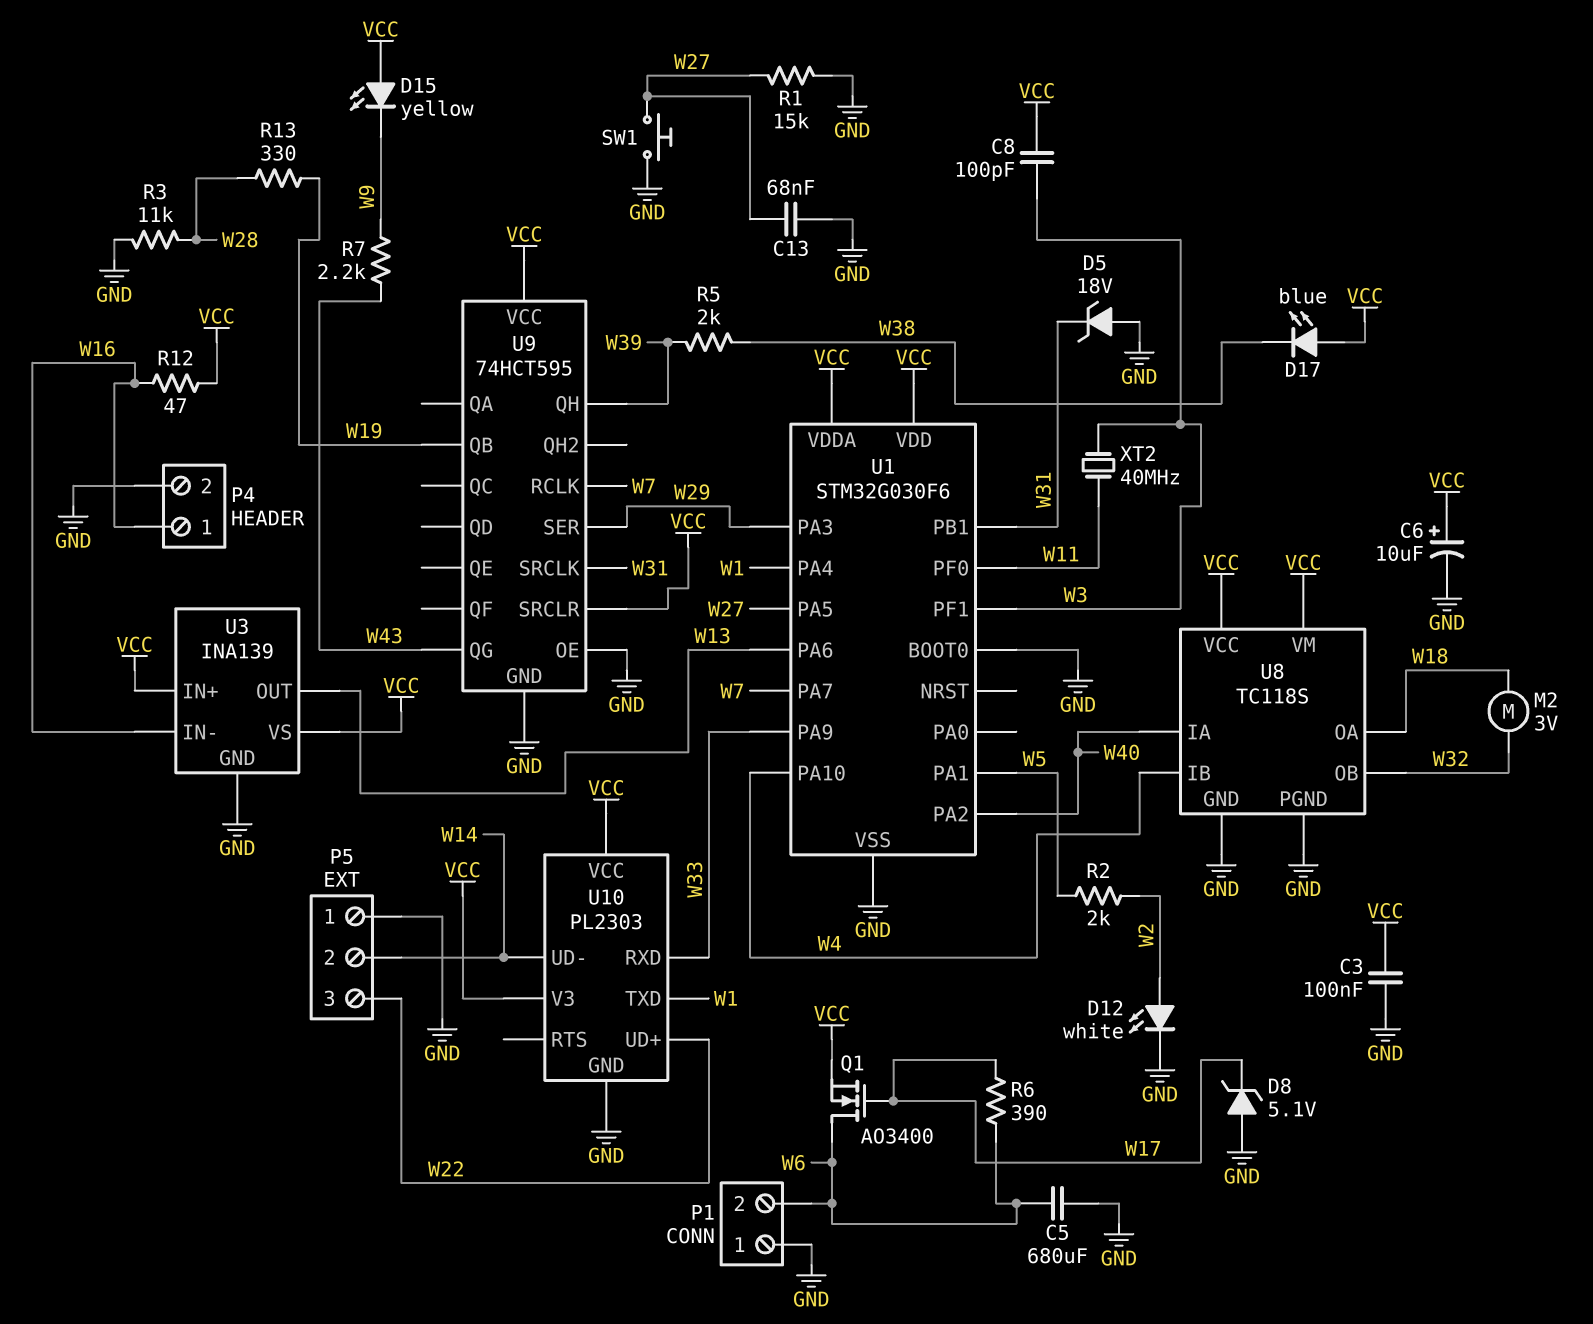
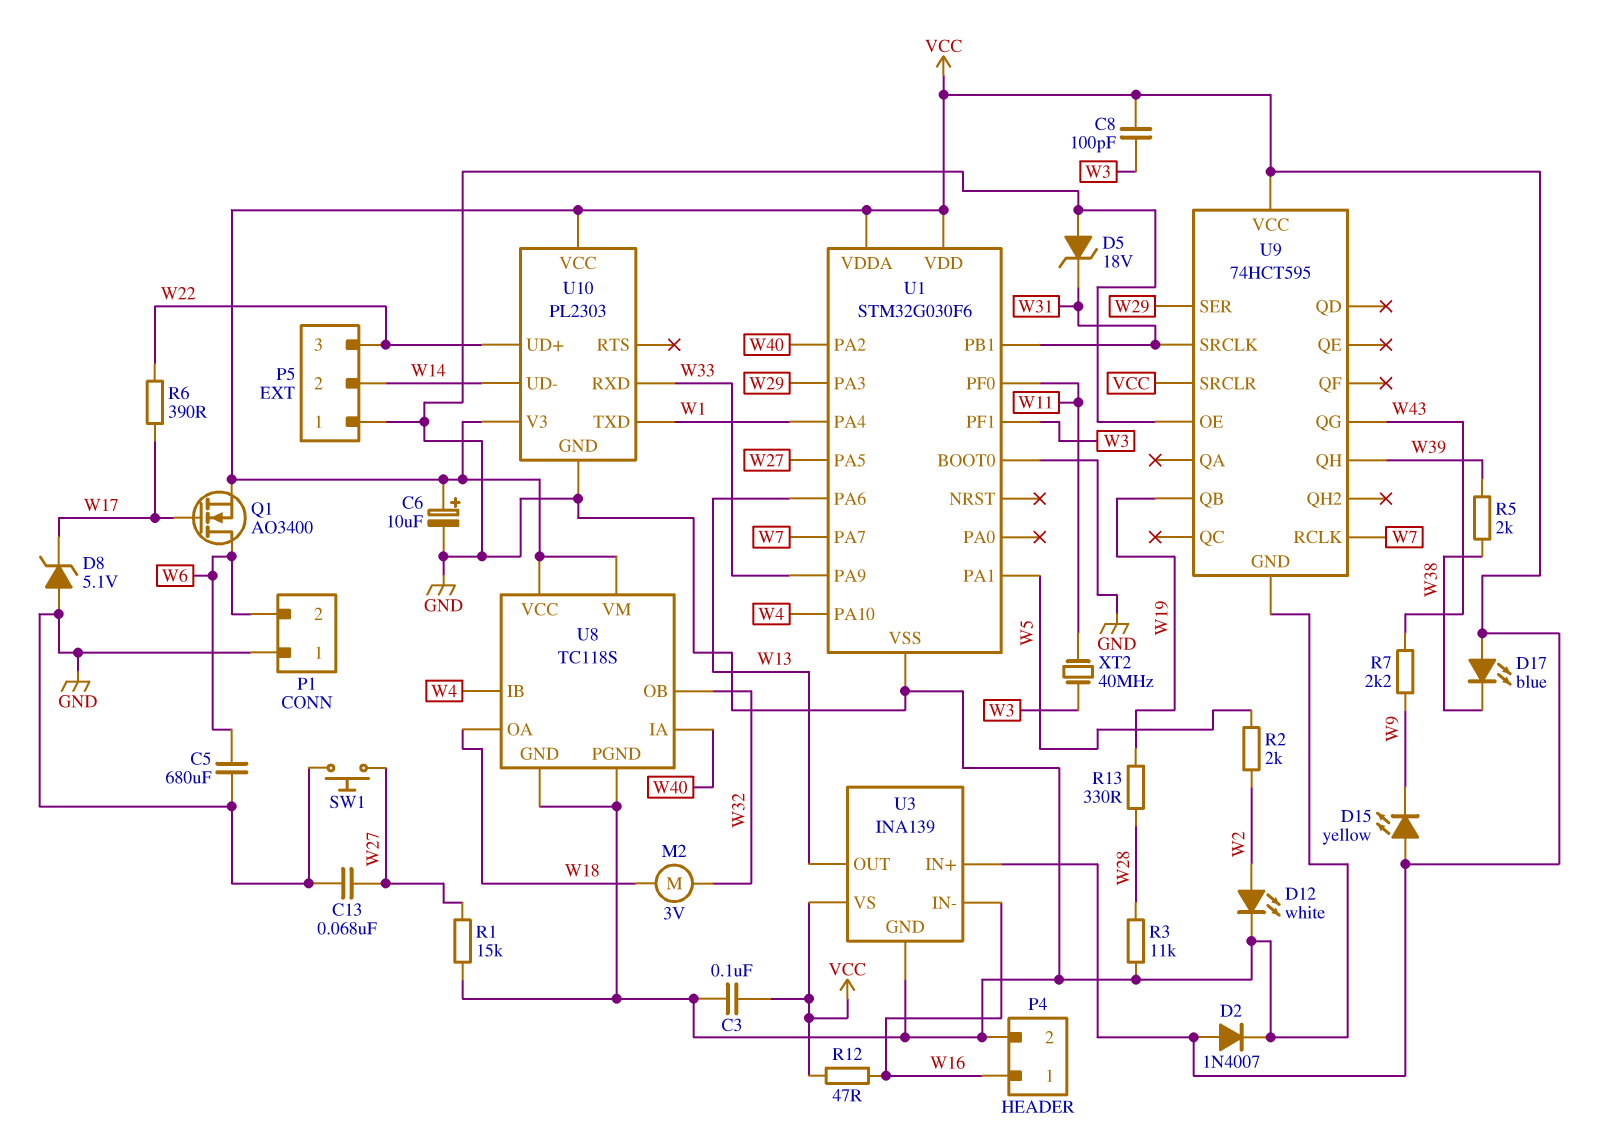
D2: none -> diode 1N4007 (A VCC, K GND)
R6: 390 (W6, W17) -> 390 (W17, W22)

